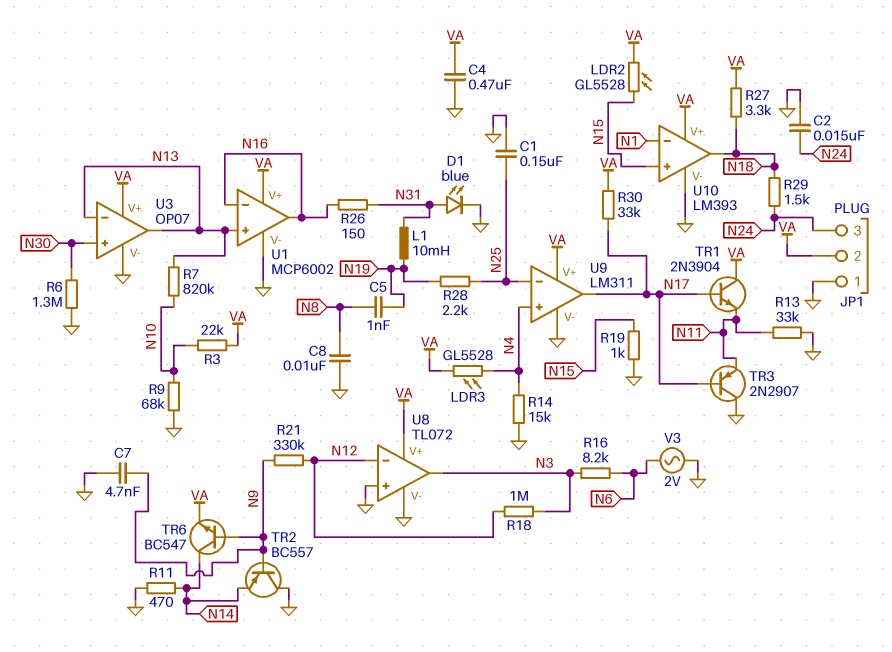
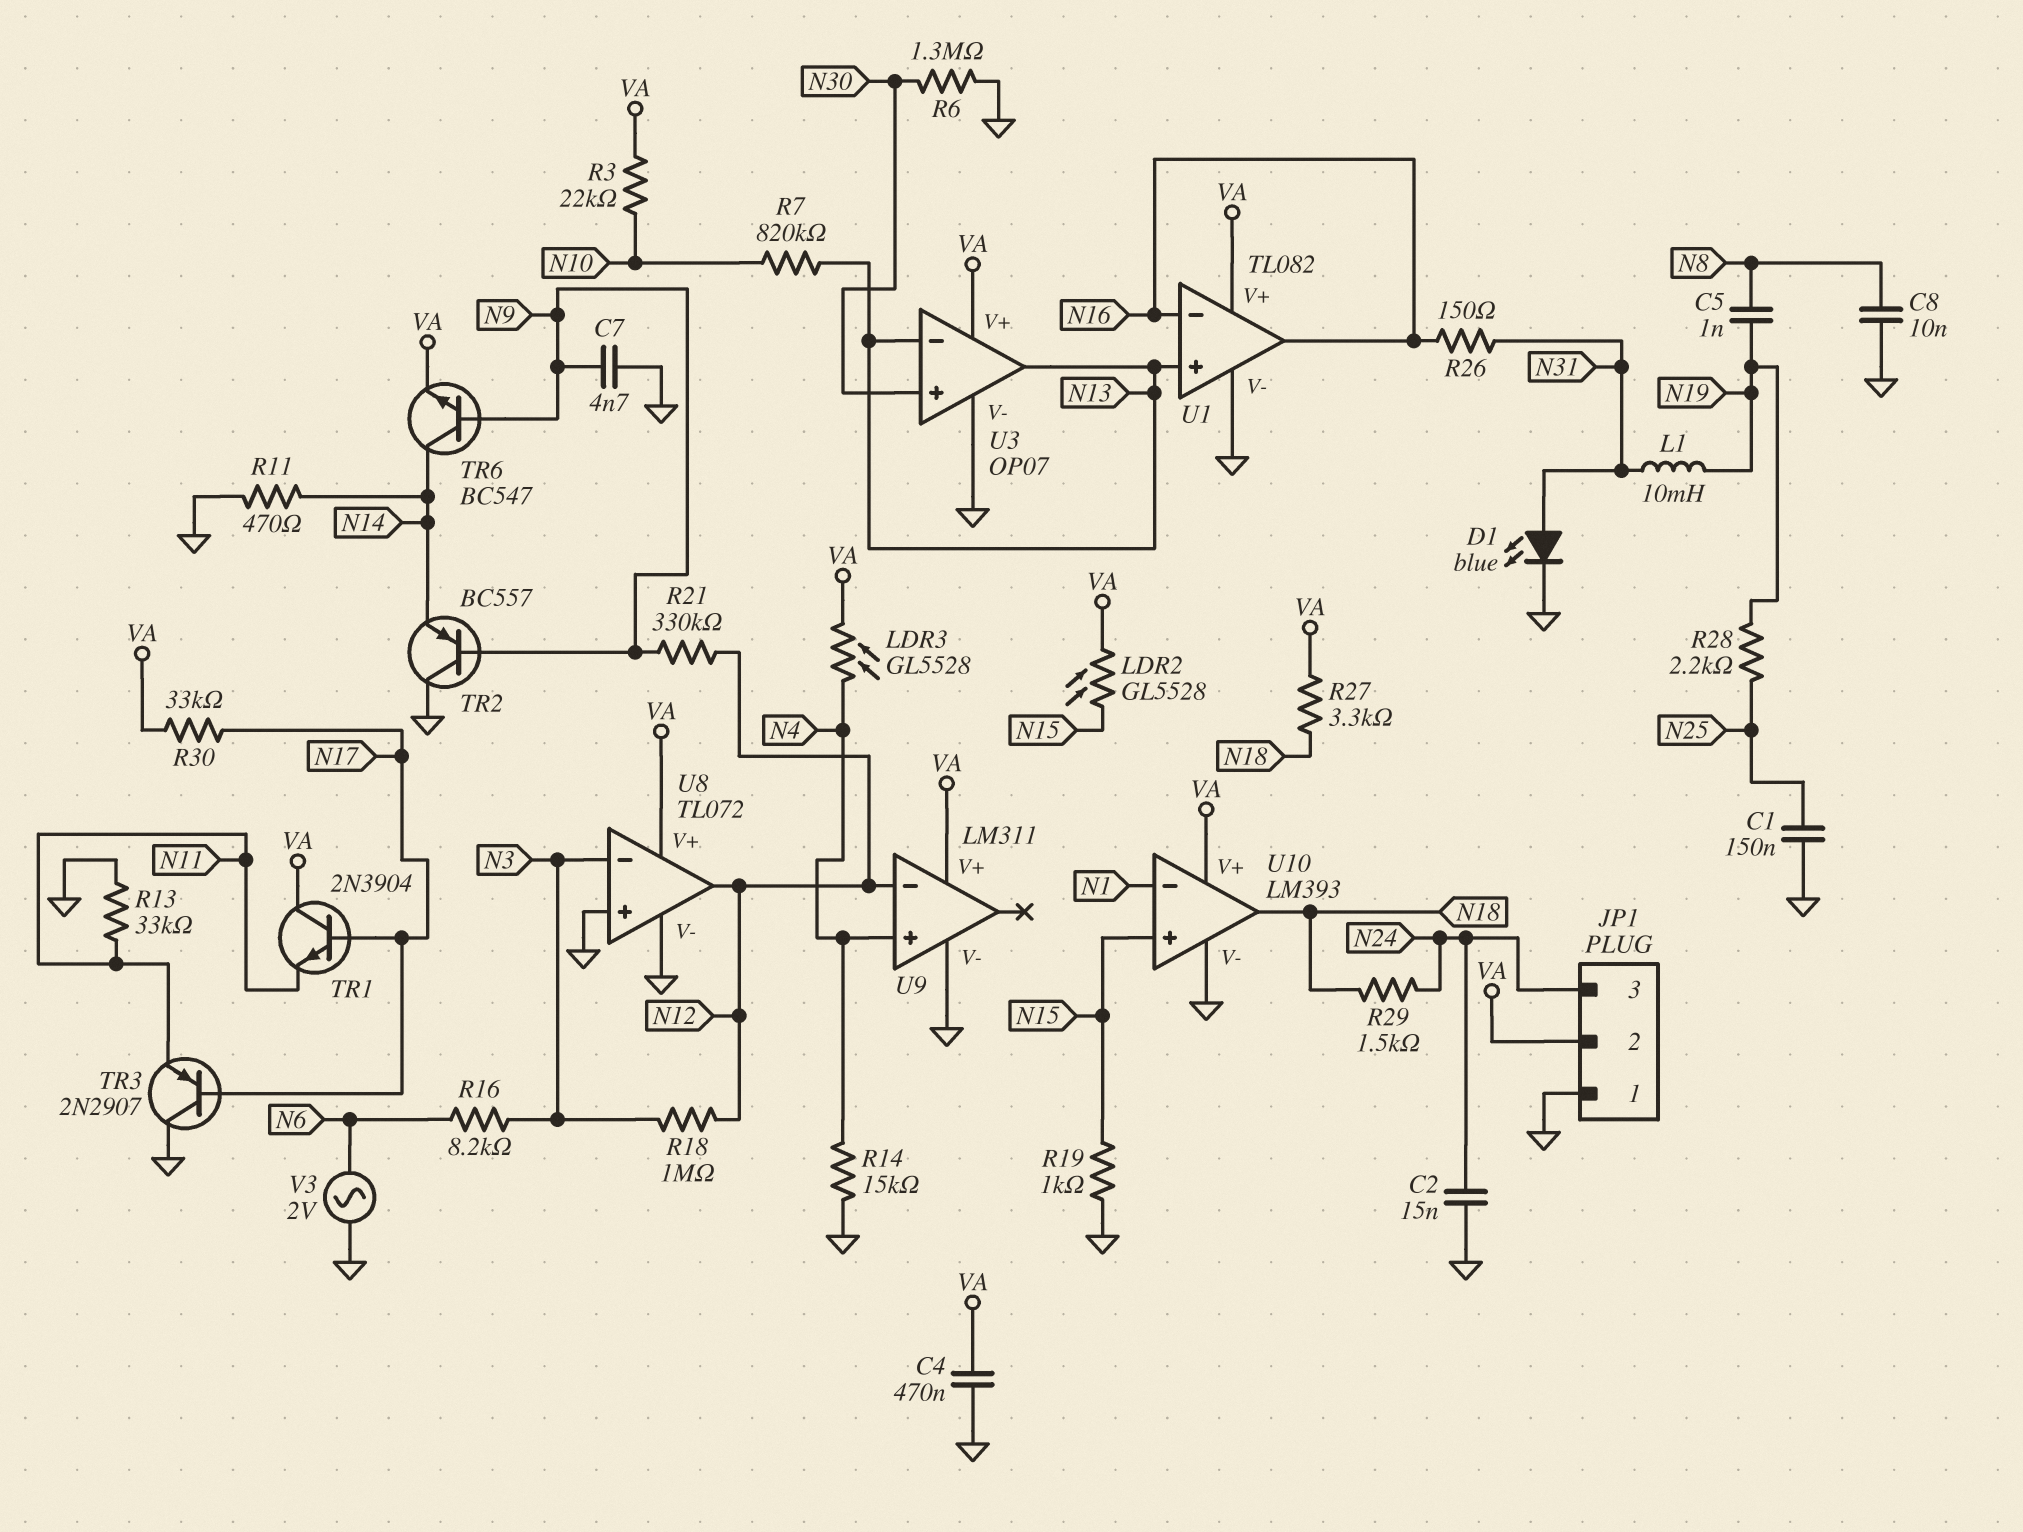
R9: 68k (GND, N10) -> none
U1: MCP6002 -> TL082
U8 pin in-: N12 -> N3
U8 pin out: N3 -> N12
U9 pin in-: N25 -> N12
U9 pin out: N17 -> none

